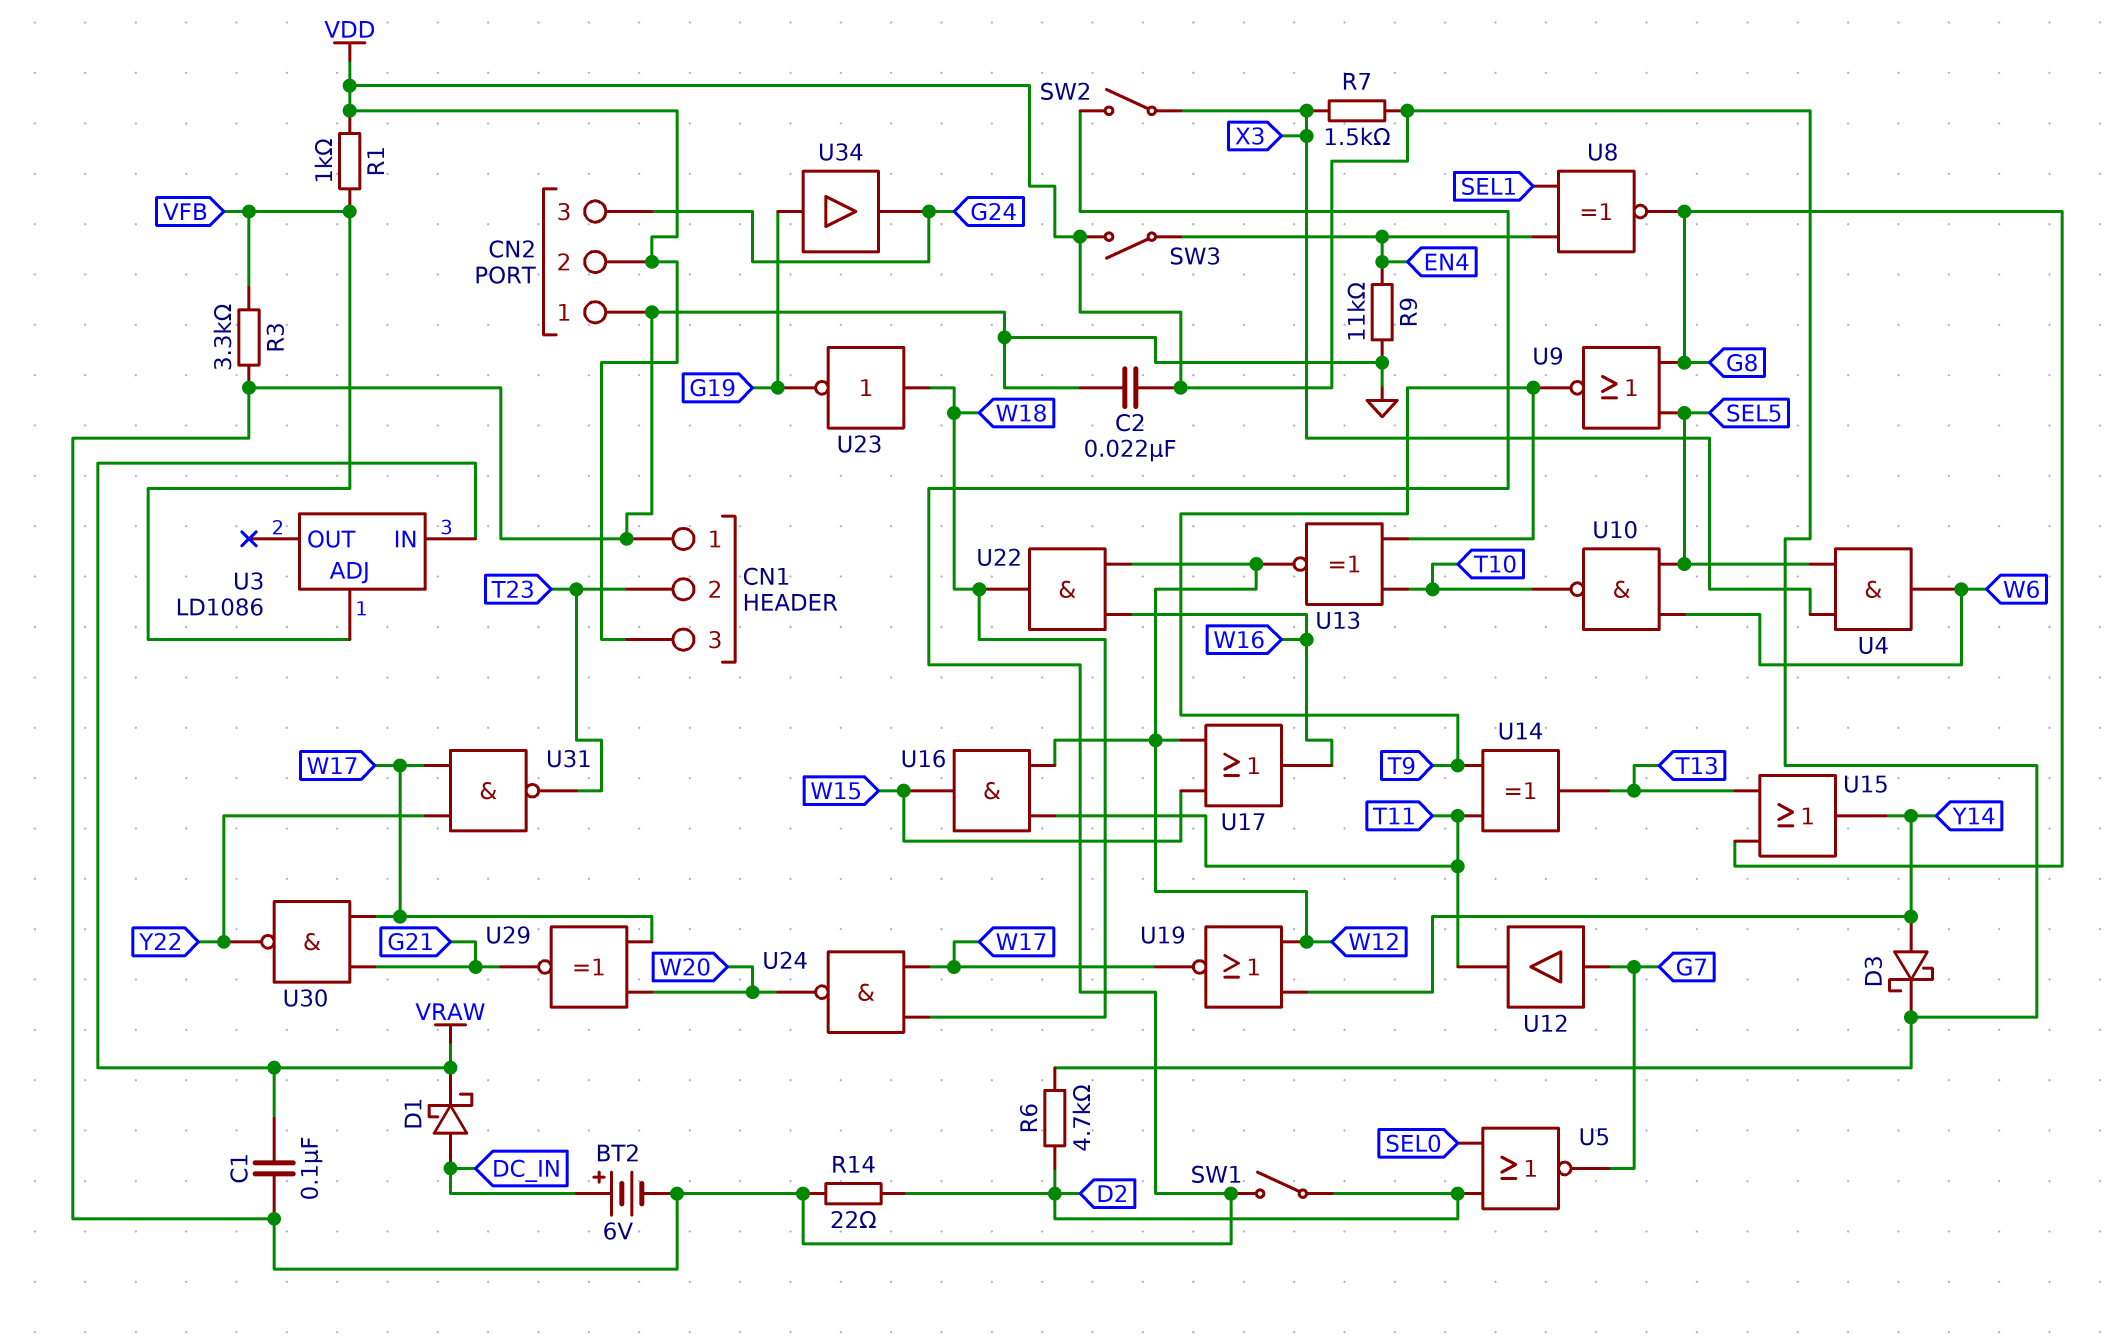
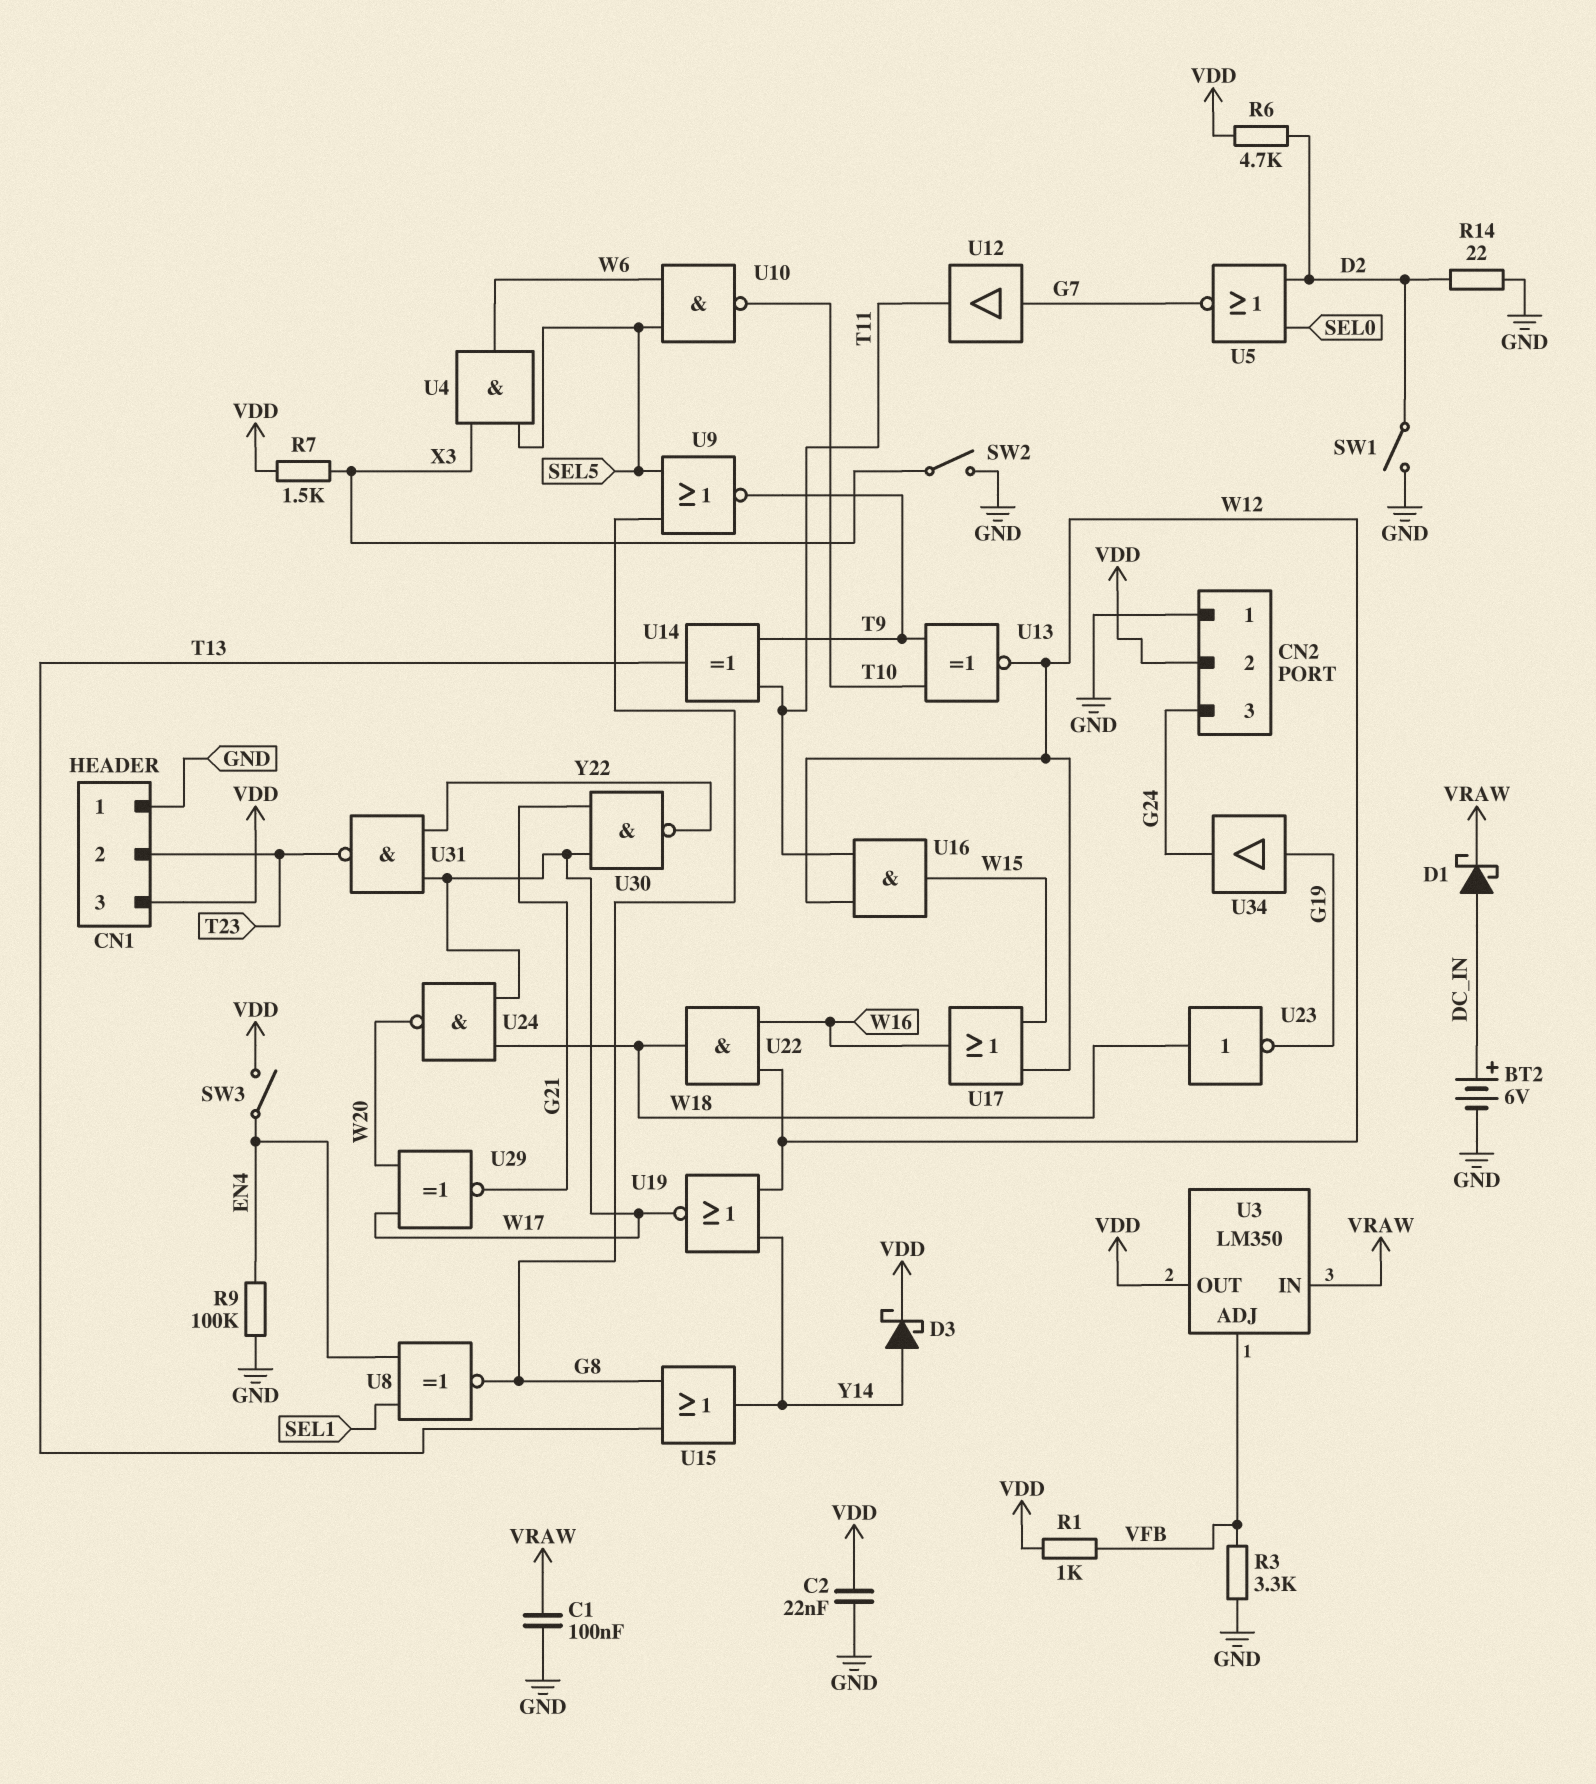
R9: 11k (EN4, GND) -> 100k (EN4, GND)
U3: LD1086 -> LM350
U3 pin OUT: none -> VDD

